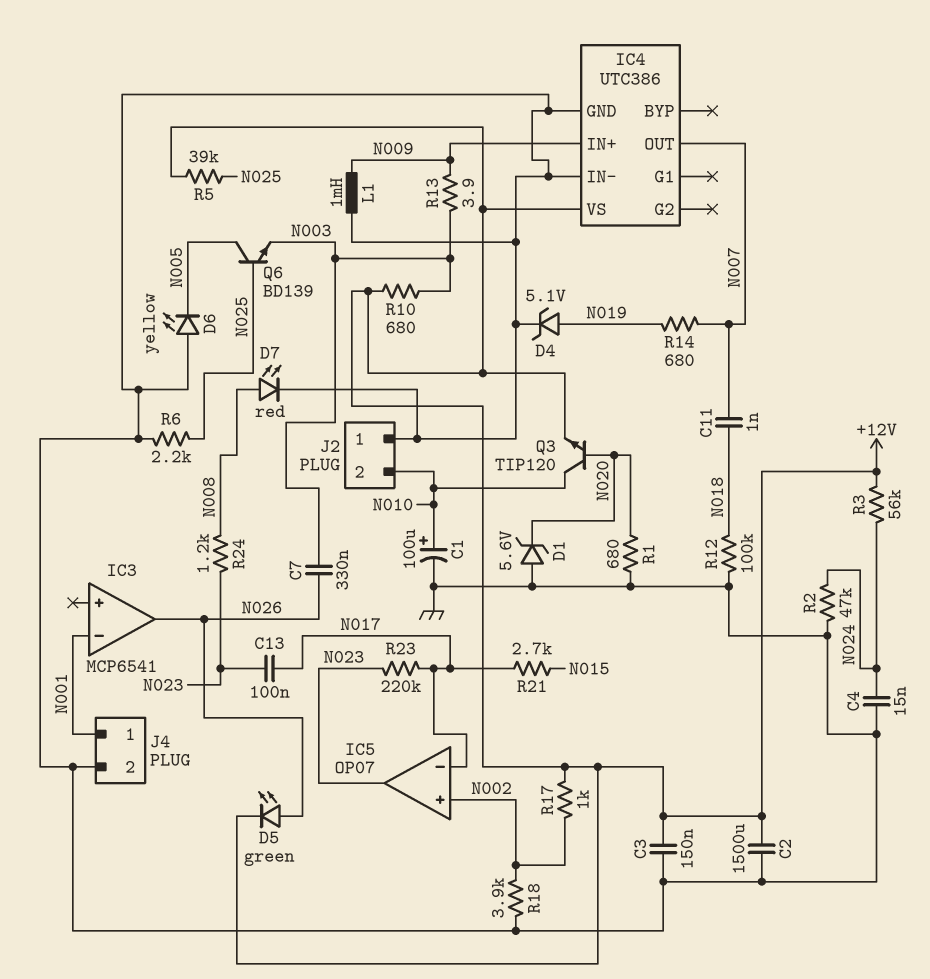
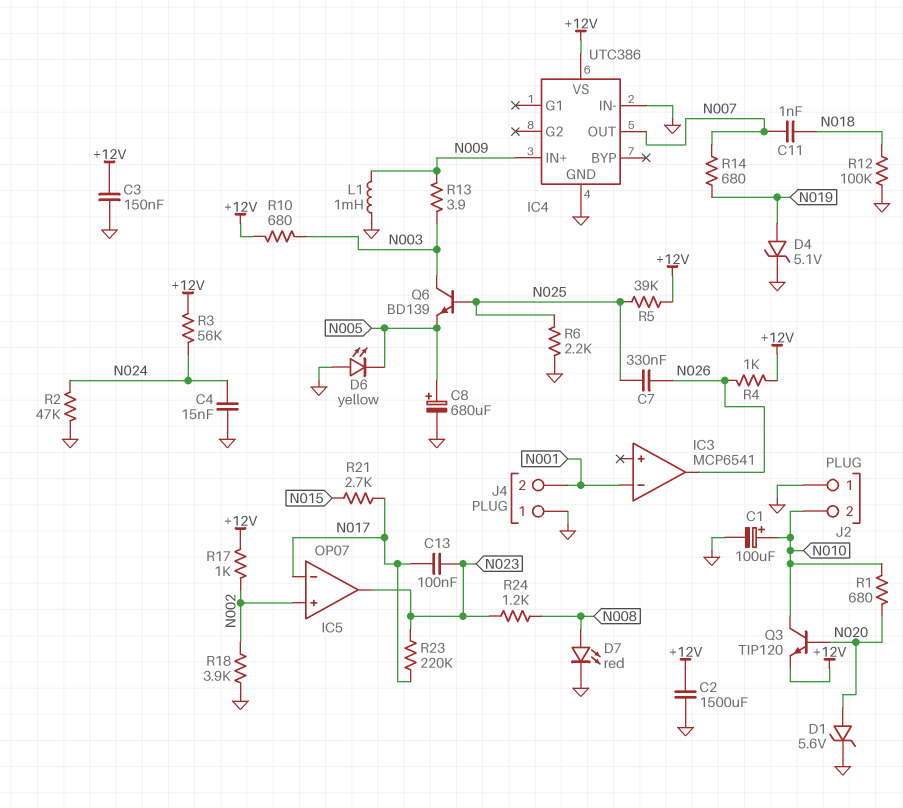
C7: 330nF (N003, N026) -> 330nF (N025, N026)
C8: none -> 680uF (plus N005, minus GND)
D1: zener 5.6V (A GND, K N020) -> zener 5.6V (A N020, K GND)
D5: LED green (A N026, K +12V) -> none
J4 pin 1: N001 -> GND
J4 pin 2: GND -> N001
Q6: NPN BD139 (B N025, C N005, E N003) -> NPN BD139 (B N025, C N003, E N005)
R1: 680 (GND, N020) -> 680 (N010, N020)
R4: none -> 1k (+12V, N026)

